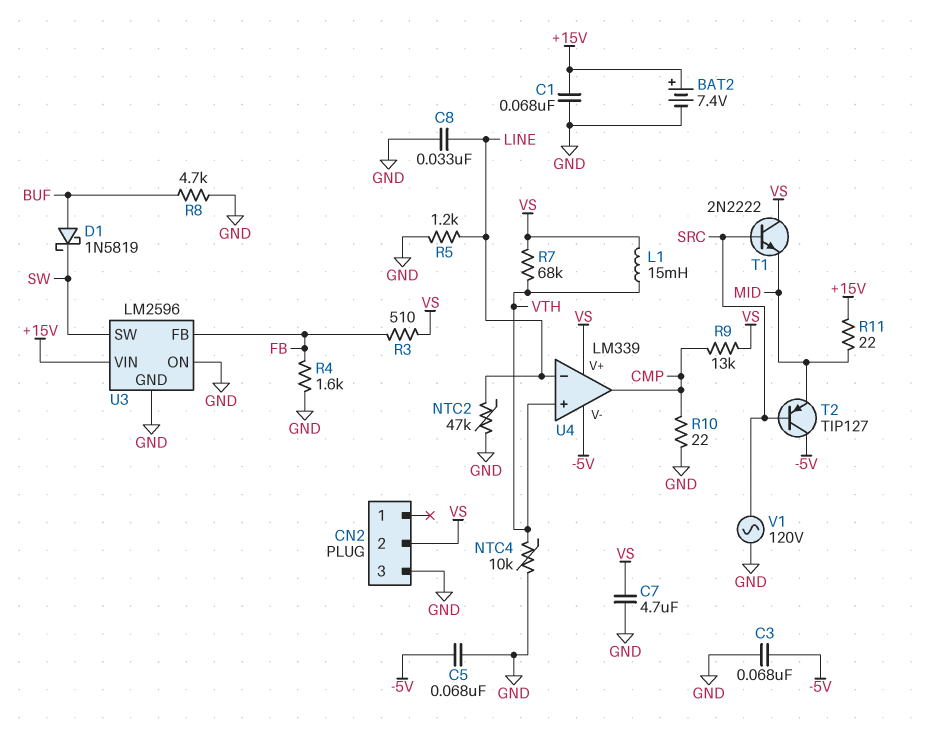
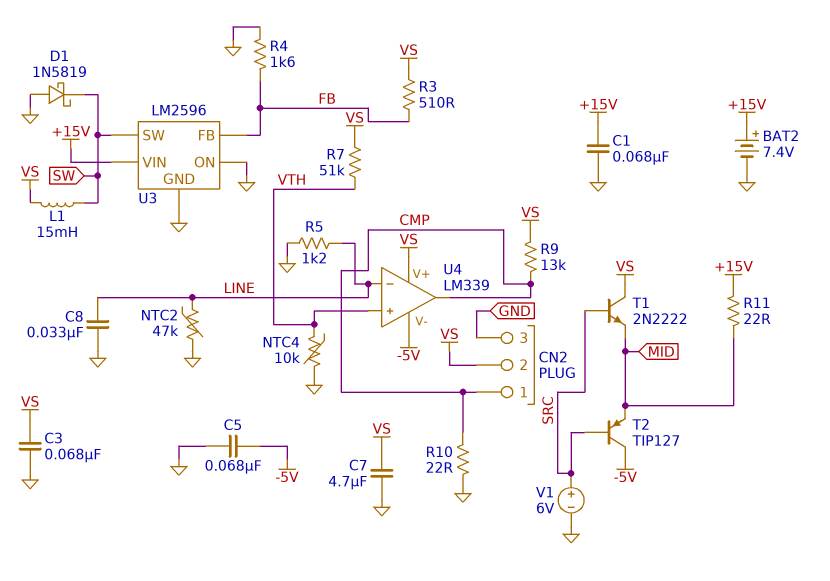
C3: 68nF (-5V, GND) -> 68nF (GND, VS)
CN2 pin 1: none -> CMP
D1: schottky 1N5819 (A BUF, K SW) -> schottky 1N5819 (A GND, K SW)
L1: 15mH (VS, VTH) -> 15mH (SW, VS)
R7: 68k (VS, VTH) -> 51k (VS, VTH)
R8: 4.7k (BUF, GND) -> none
V1: AC 120V (GND, SRC) -> 6V (plus SRC, minus GND)

